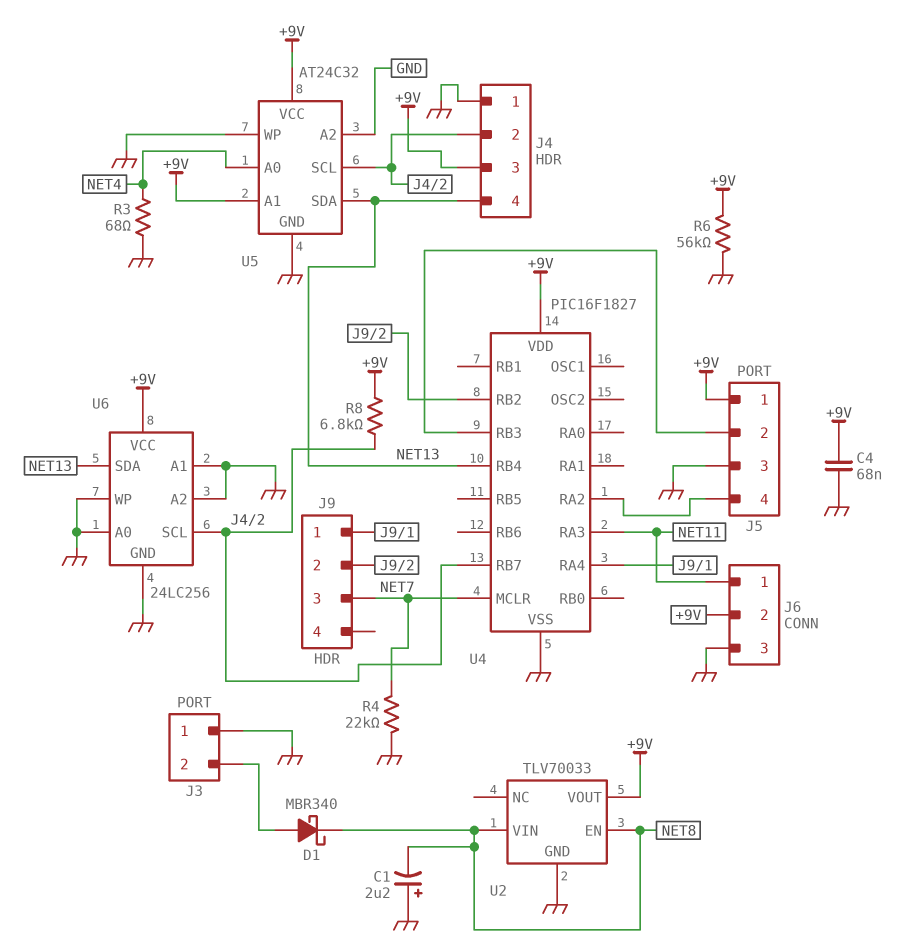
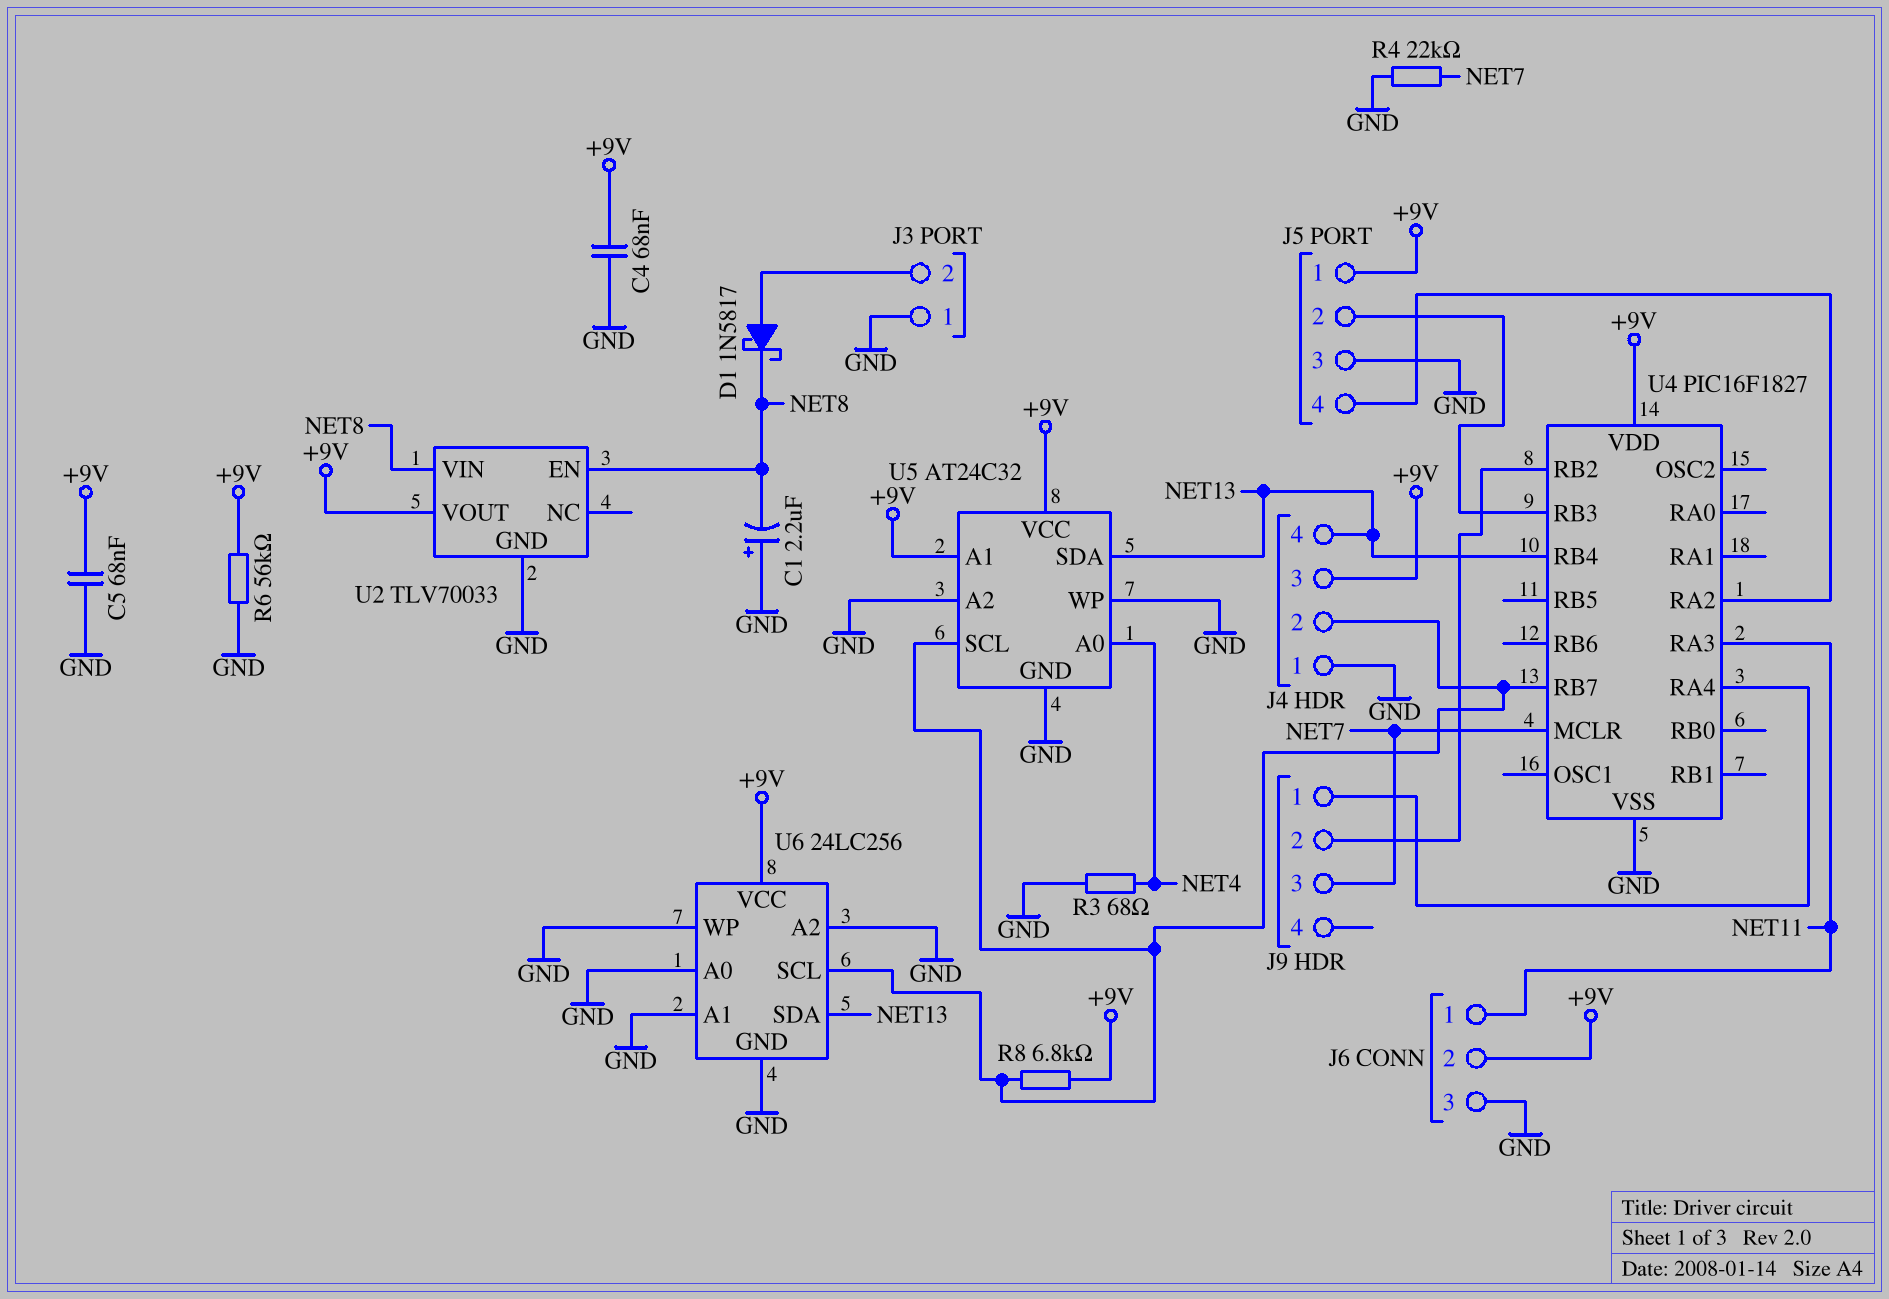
C5: none -> 68nF (+9V, GND)
D1: schottky MBR340 (A J3/2, K NET8) -> schottky 1N5817 (A J3/2, K NET8)

